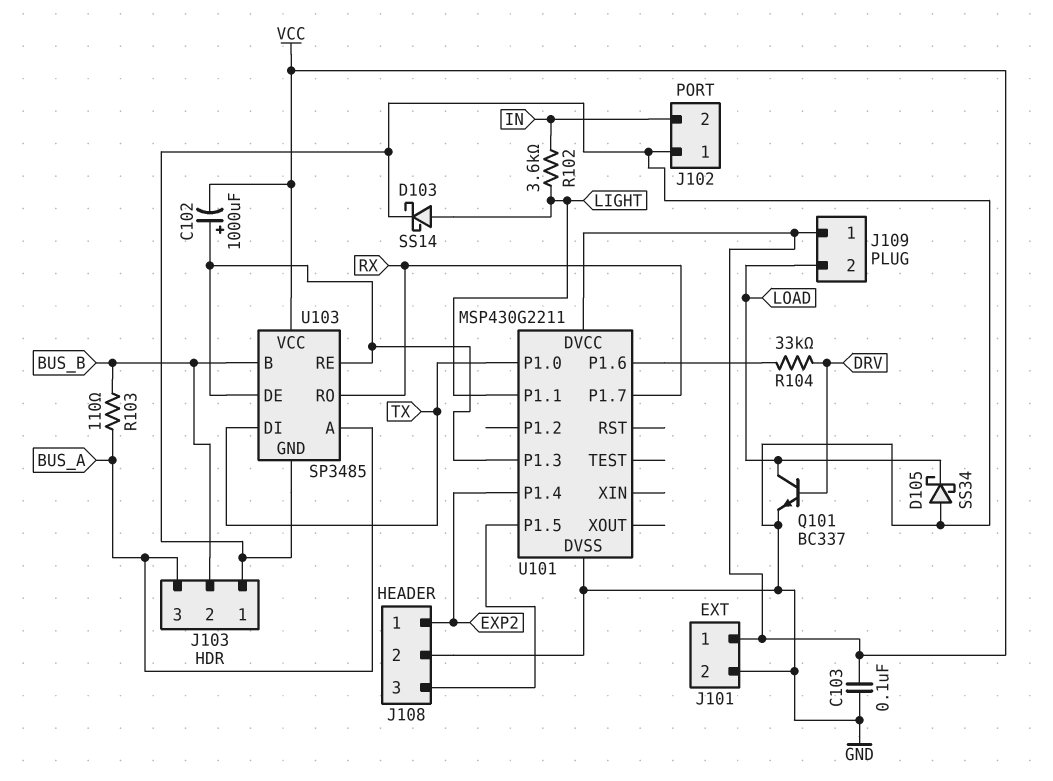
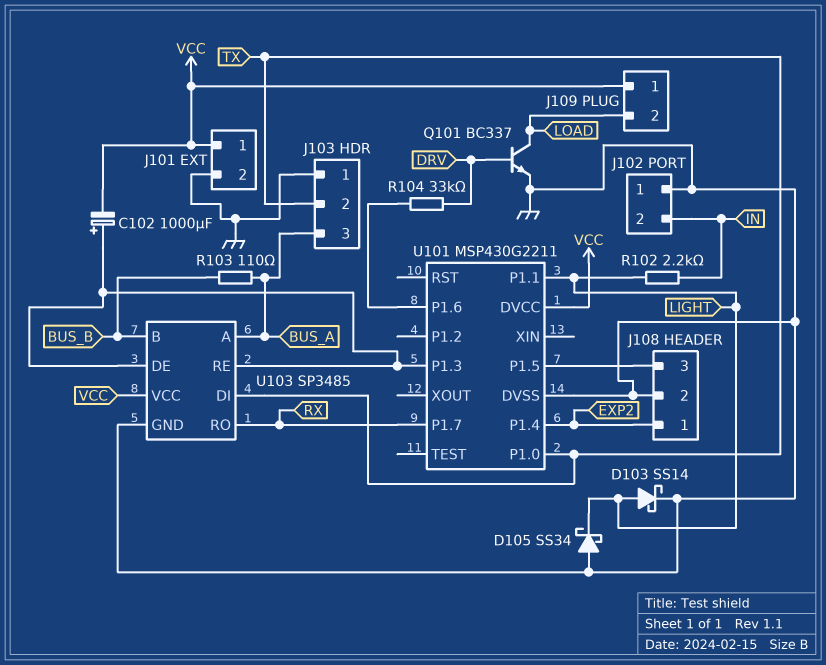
C103: 100nF (GND, VCC) -> none
D105: schottky SS34 (A GND, K LOAD) -> schottky SS34 (A GND, K LIGHT)
J103 pin 2: BUS_B -> TX
R102: 3.6k (IN, LIGHT) -> 2.2k (IN, LIGHT)

